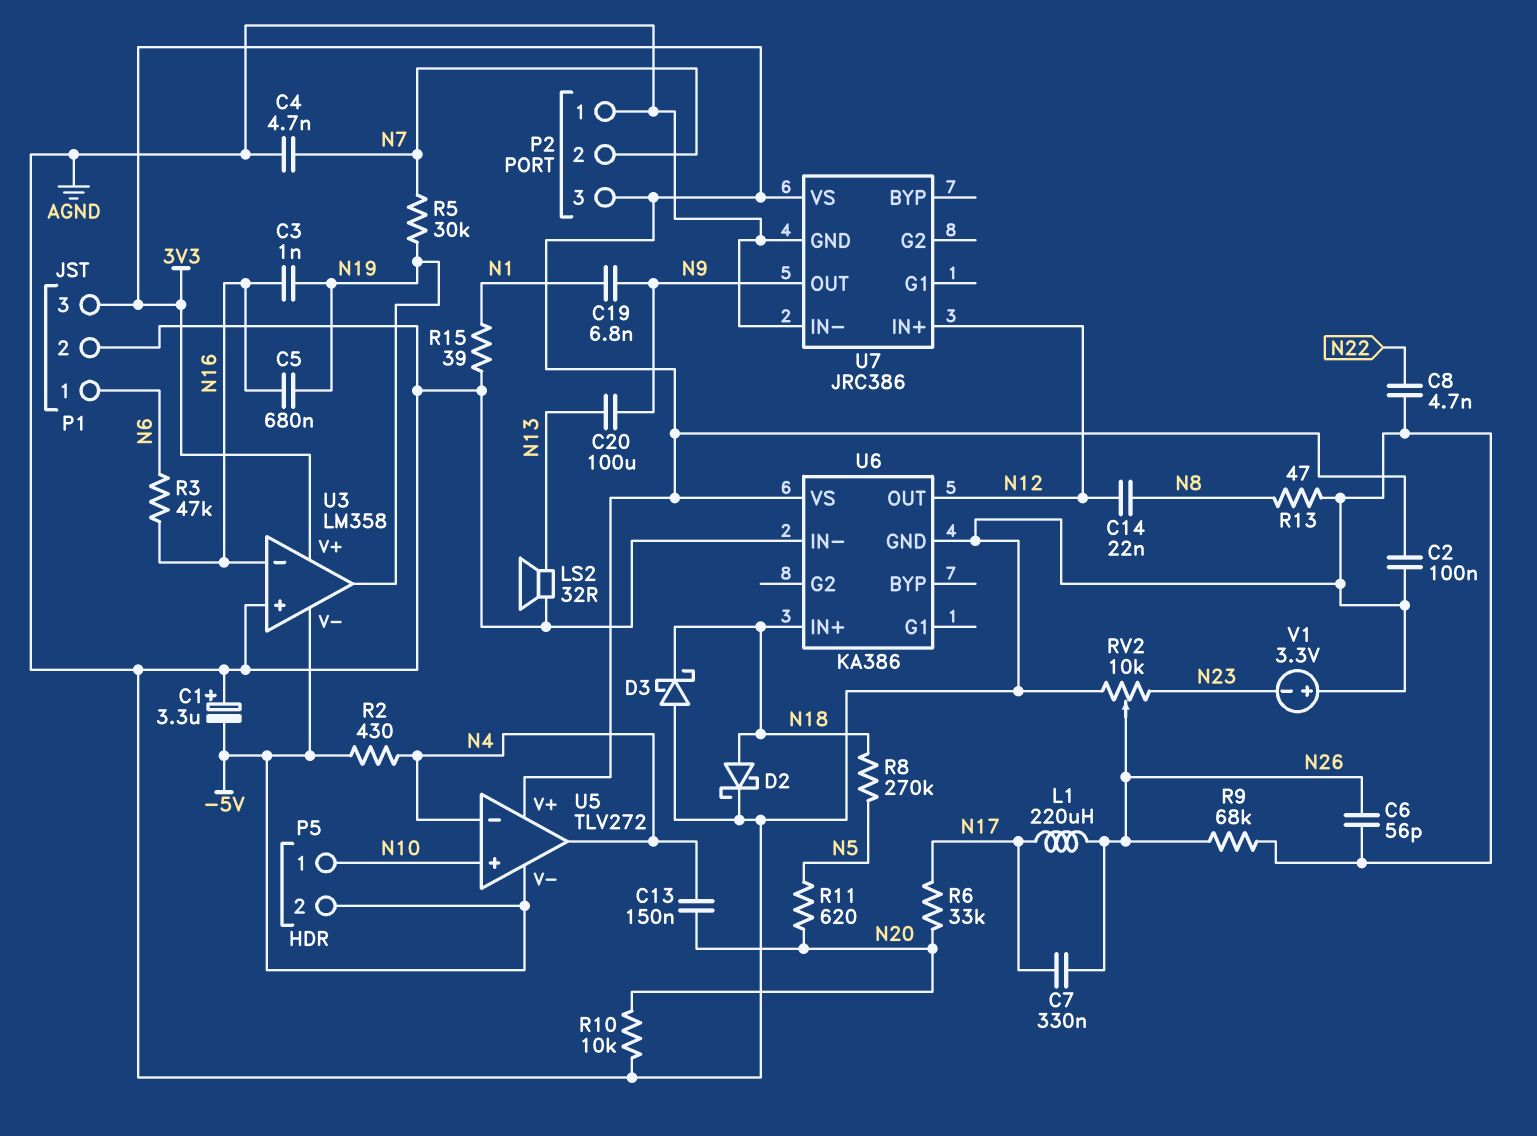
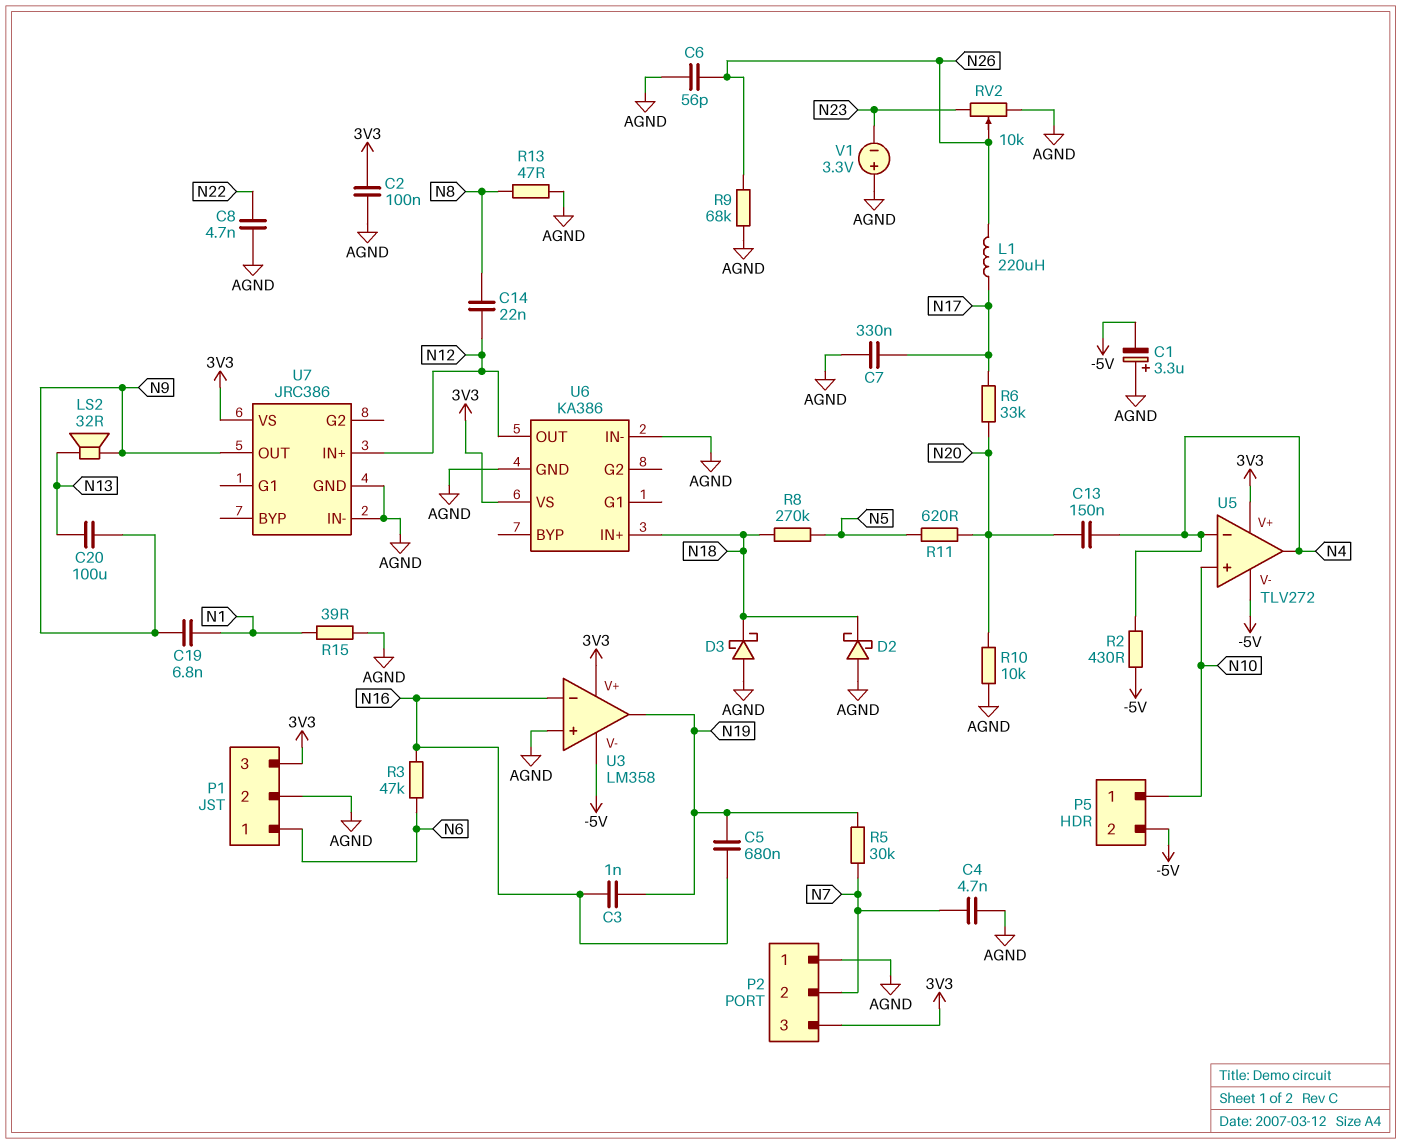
C7: 330nF (N17, N26) -> 330nF (AGND, N17)
D2: schottky (A N18, K AGND) -> schottky (A AGND, K N18)
LS2: speaker 32R (AGND, N13) -> speaker 32R (N9, N13)

